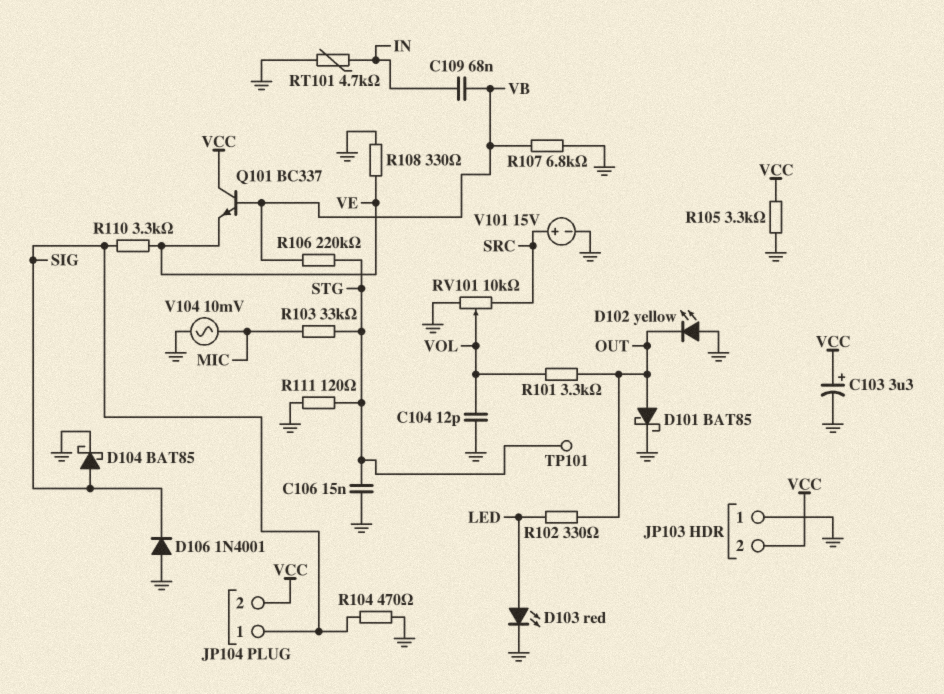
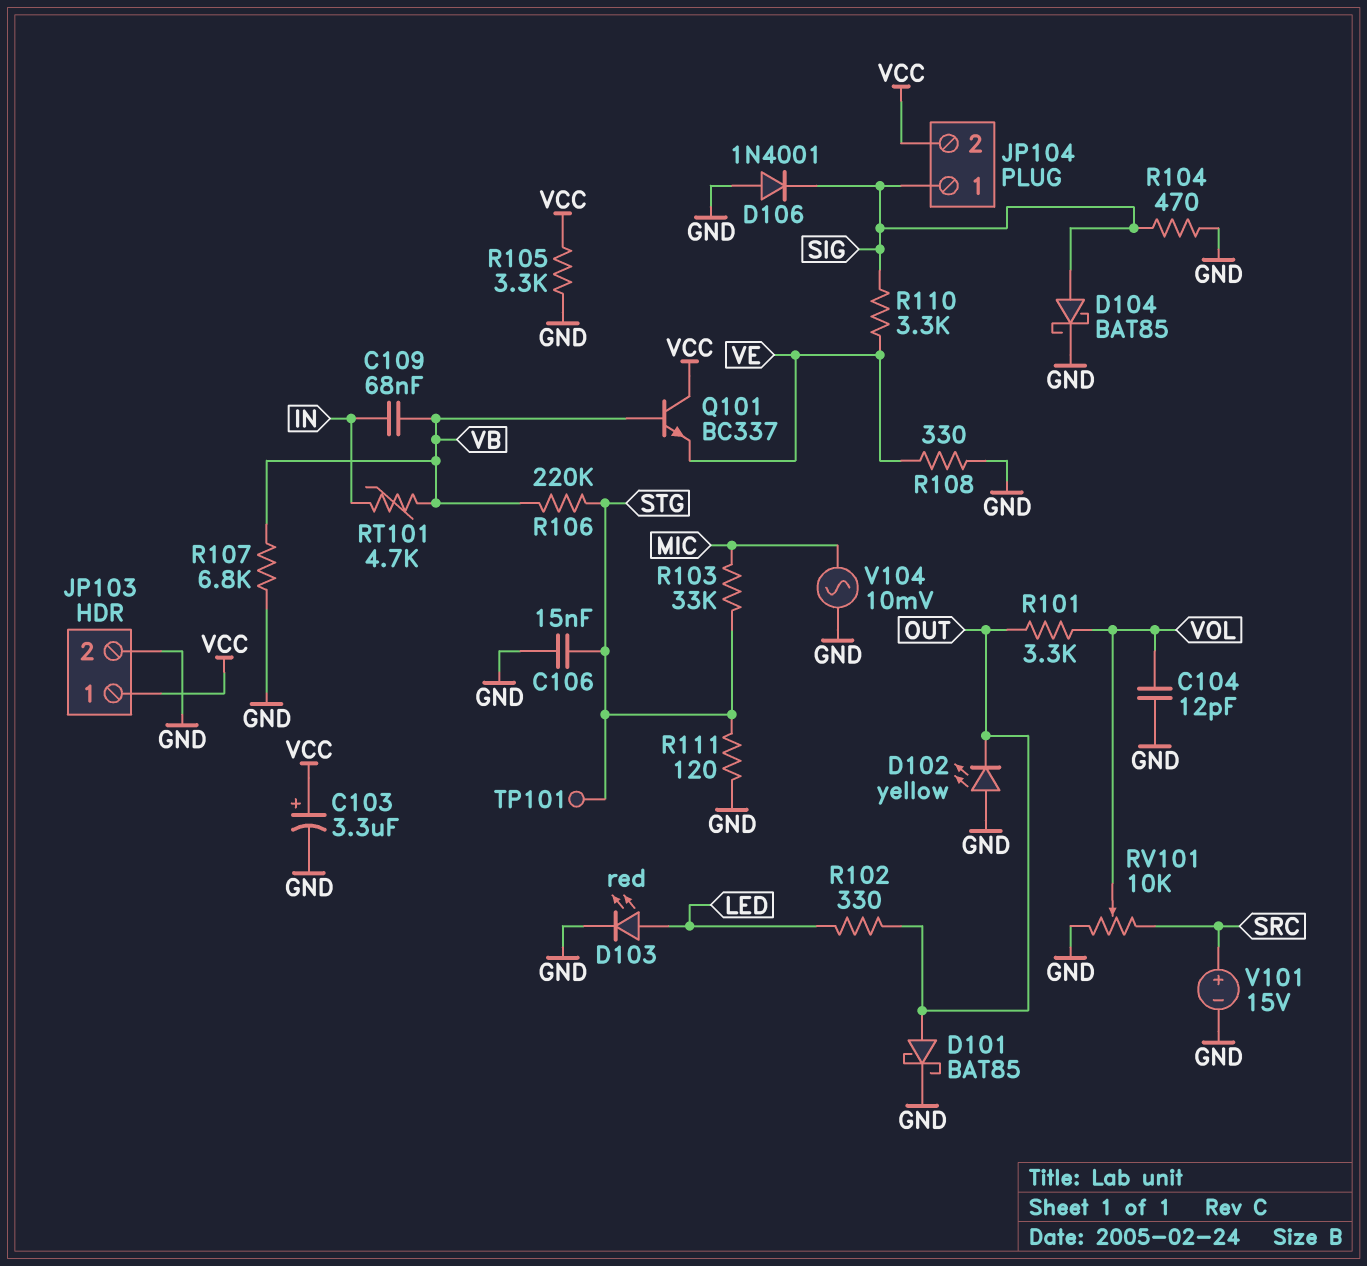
JP103 pin 1: GND -> VCC
JP103 pin 2: VCC -> GND
RT101: 4.7k (GND, IN) -> 4.7k (IN, VB)

